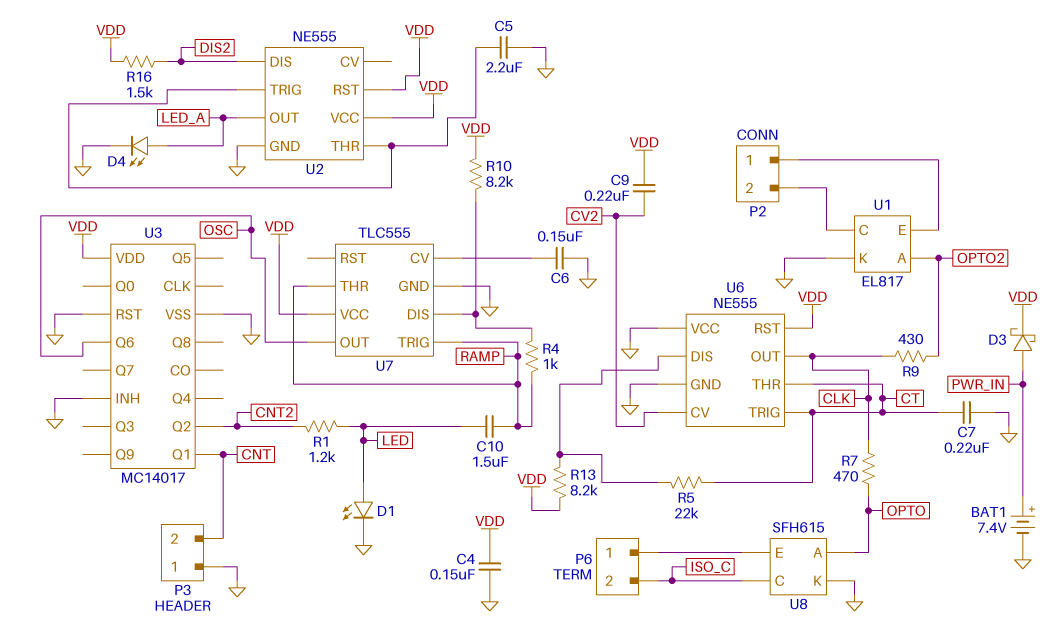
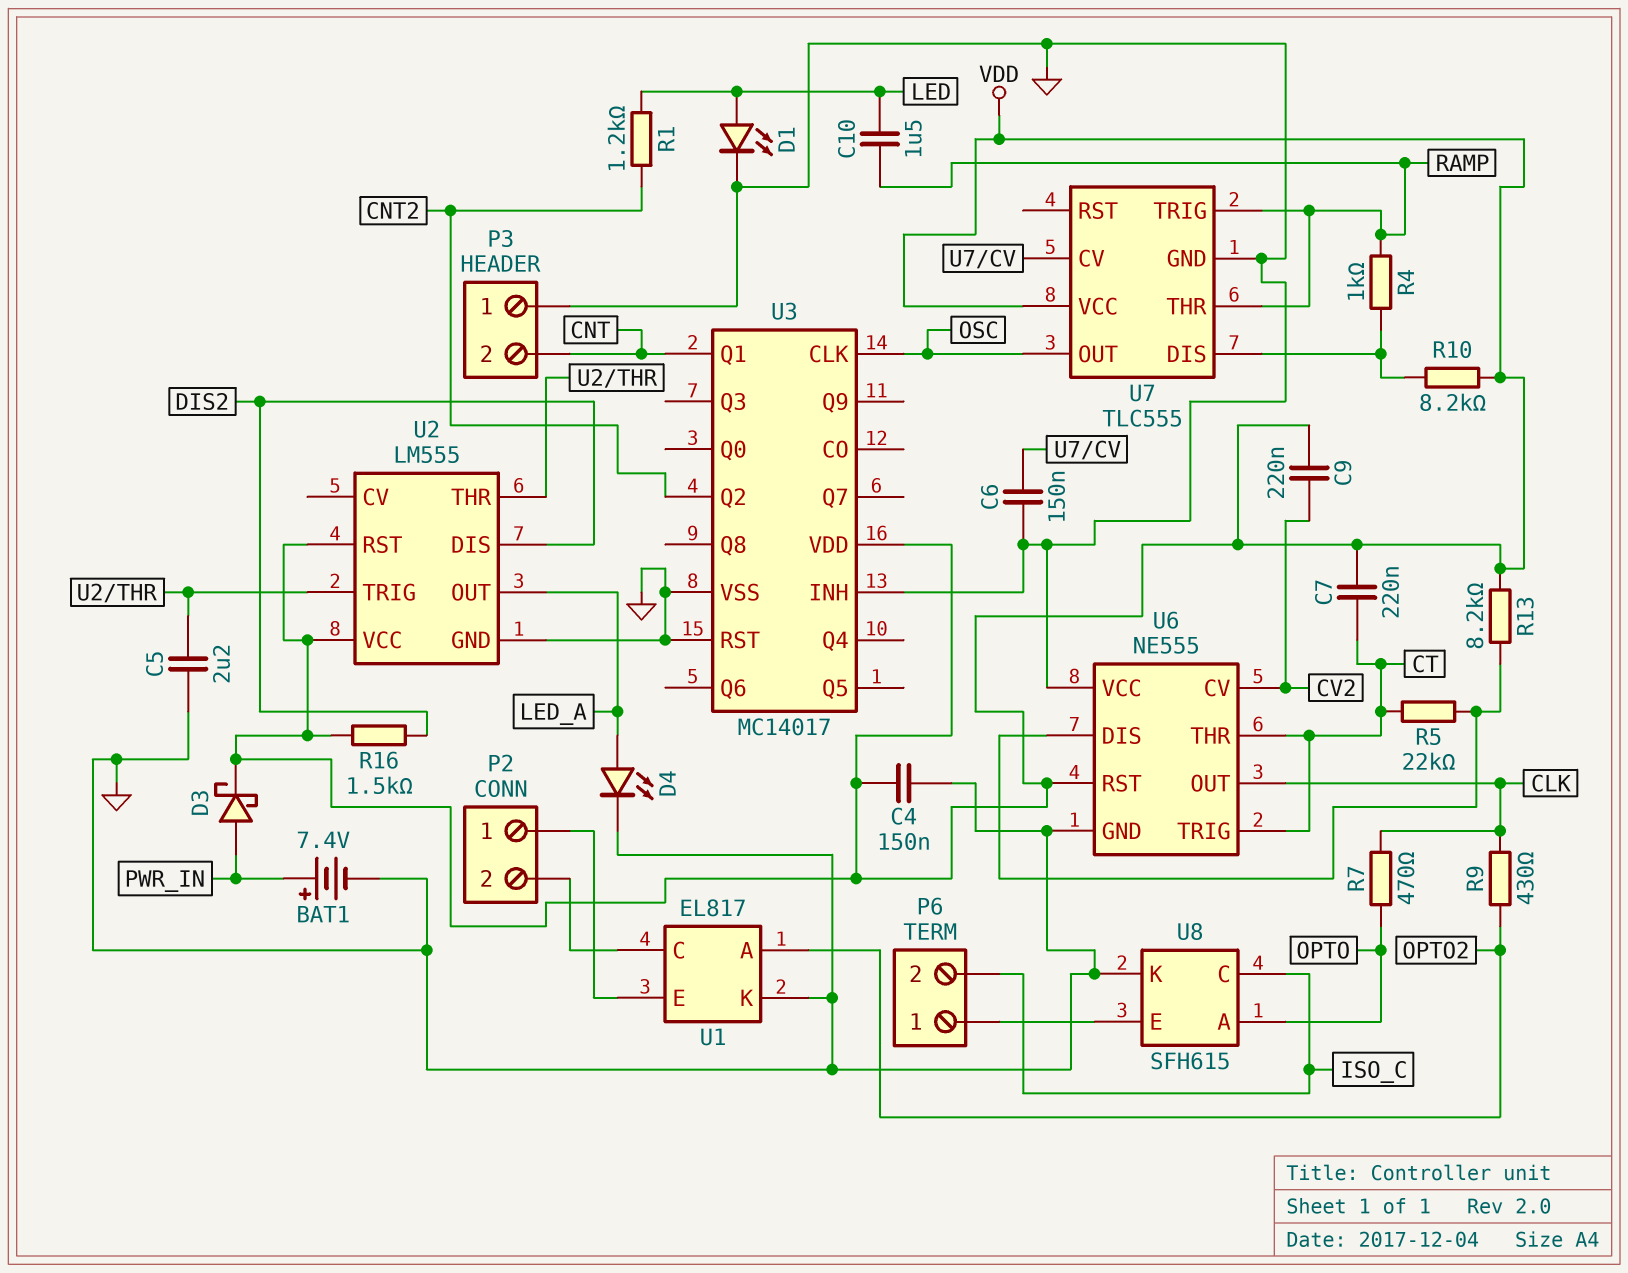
C7: 220nF (CT, GND) -> 220nF (CT, VDD)
U2: NE555 -> LM555
U3 pin CLK: none -> OSC
U3 pin Q6: OSC -> none

